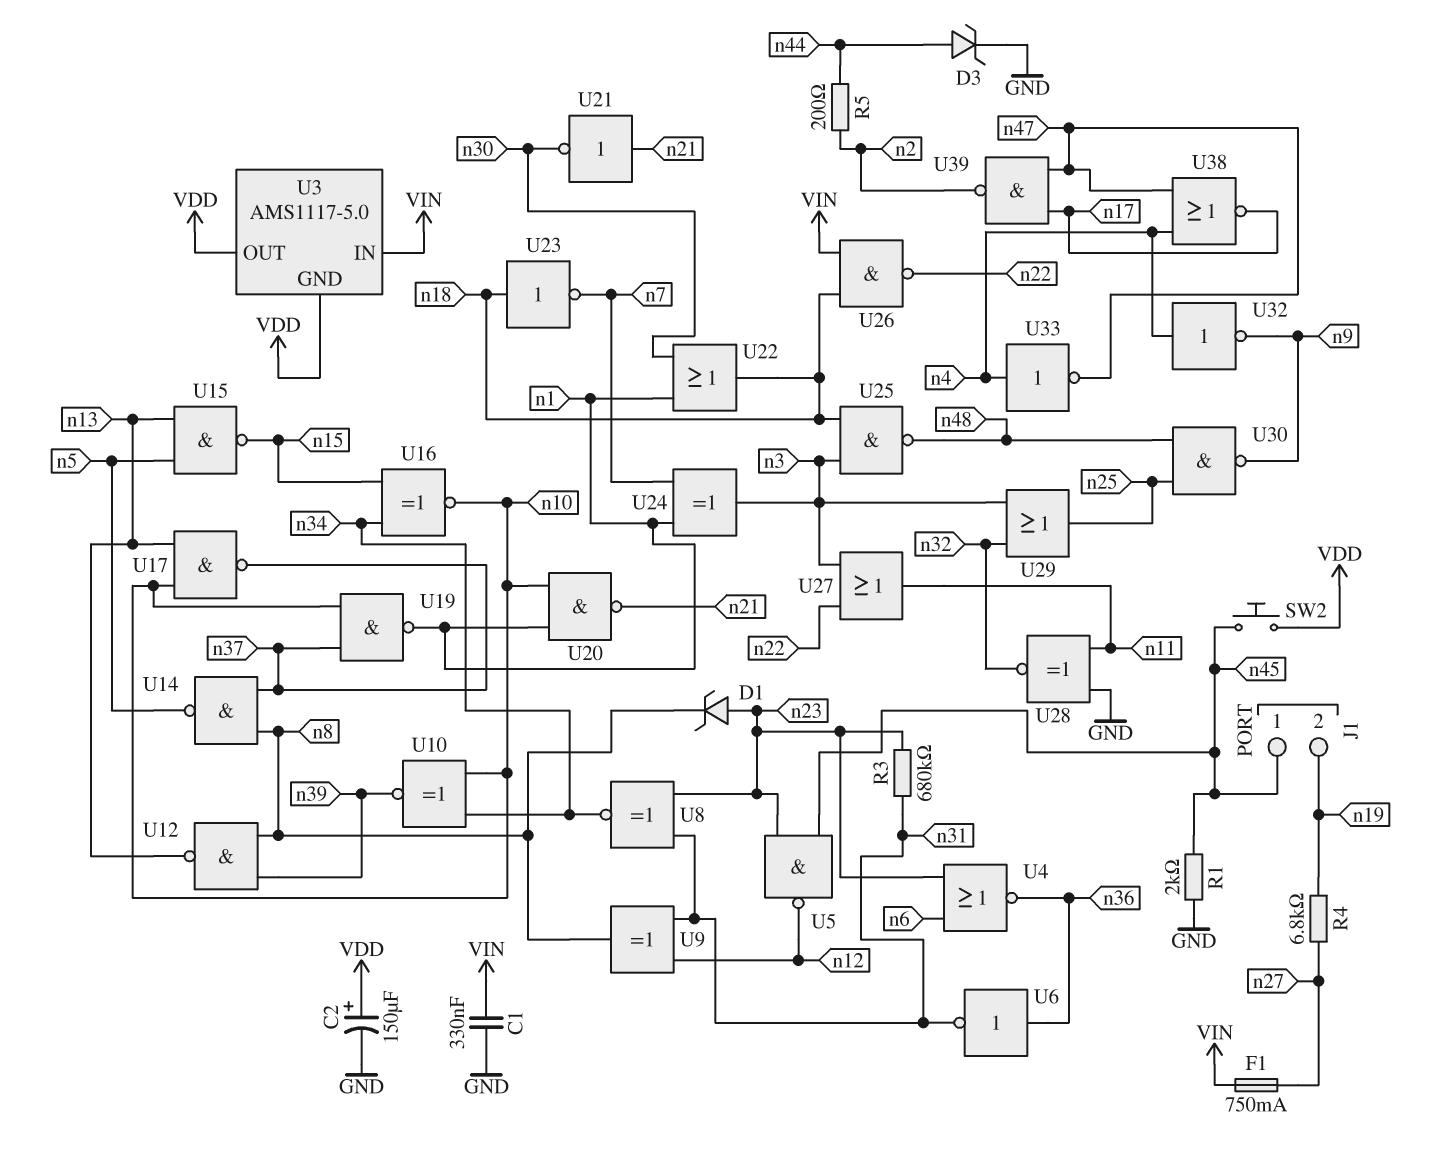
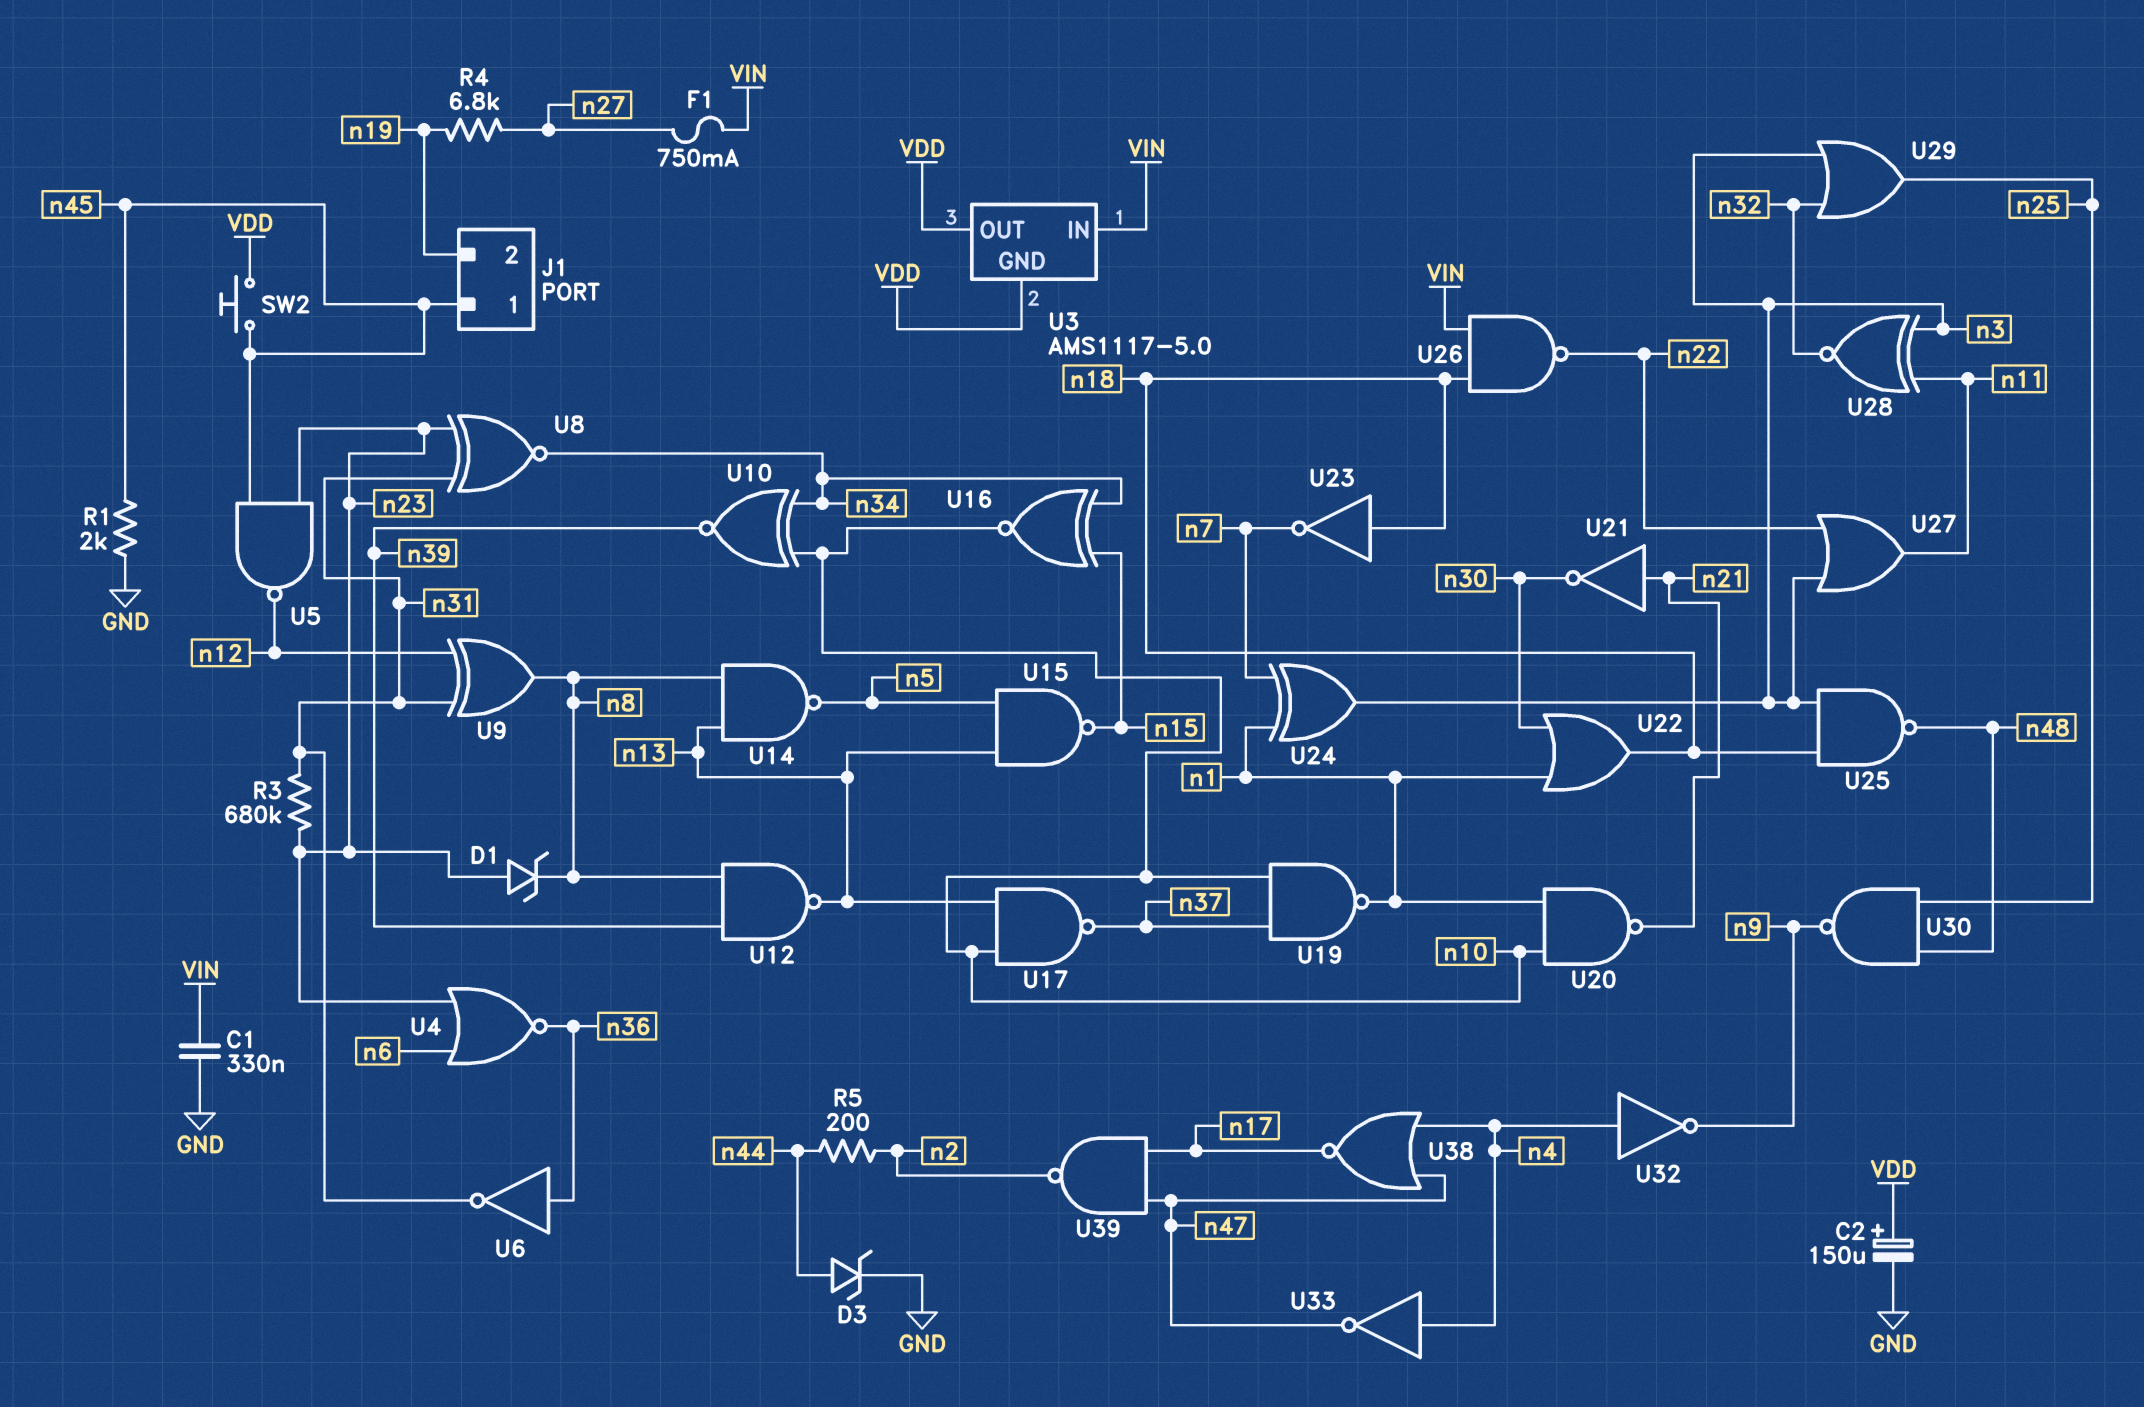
U14: NAND (in n8, in n37, out n5) -> NAND (in n8, in n13, out n5)
U28: XNOR (in GND, in n11, out n32) -> XNOR (in n3, in n11, out n32)

